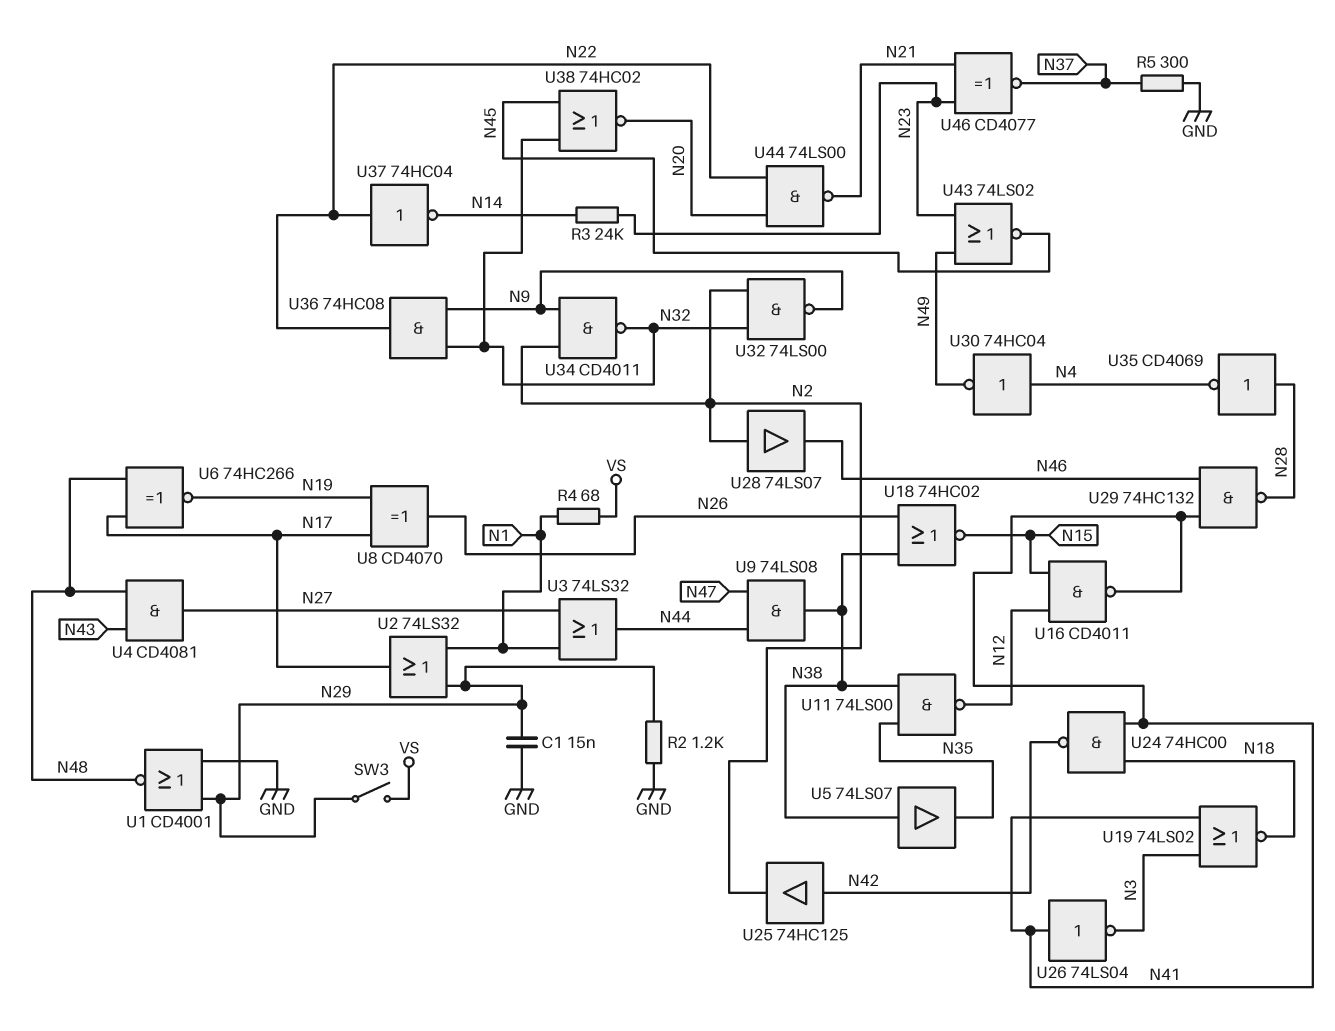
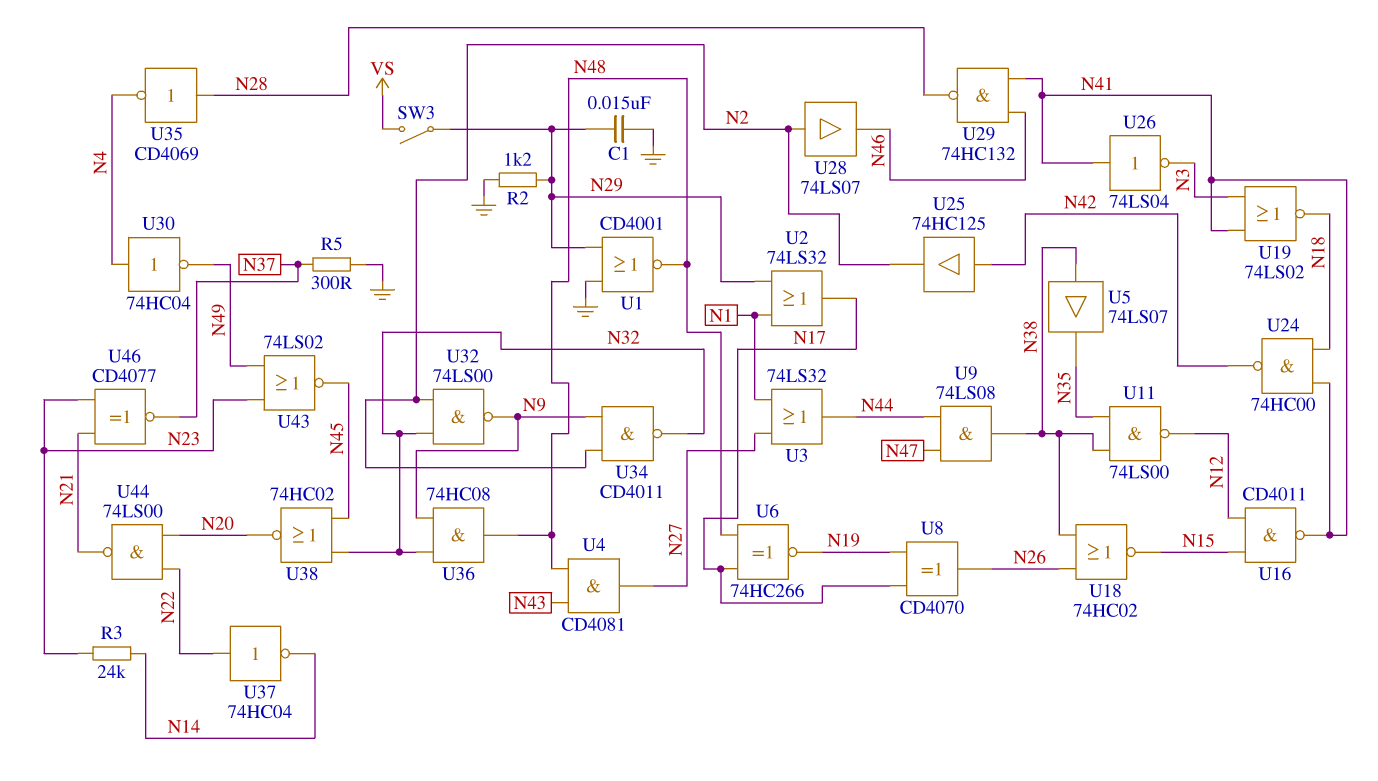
R4: 68 (N1, VS) -> none
U36: AND 74HC08 (in N9, in N32, out N22) -> AND 74HC08 (in N9, in N32, out N48)

